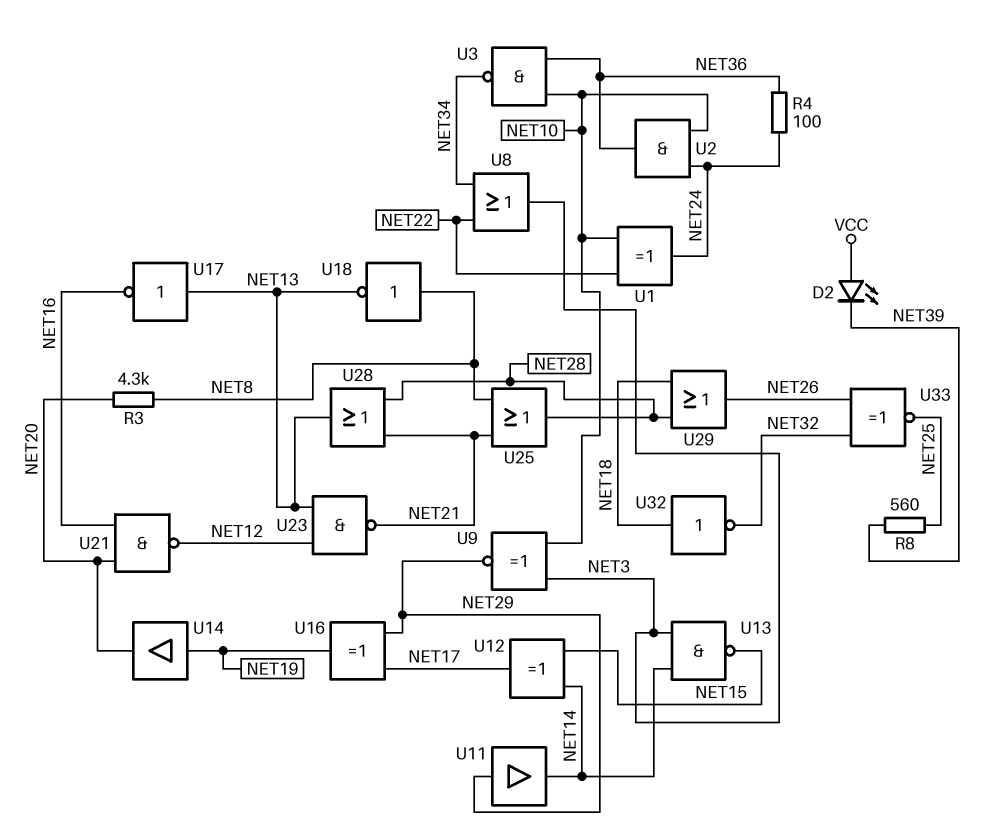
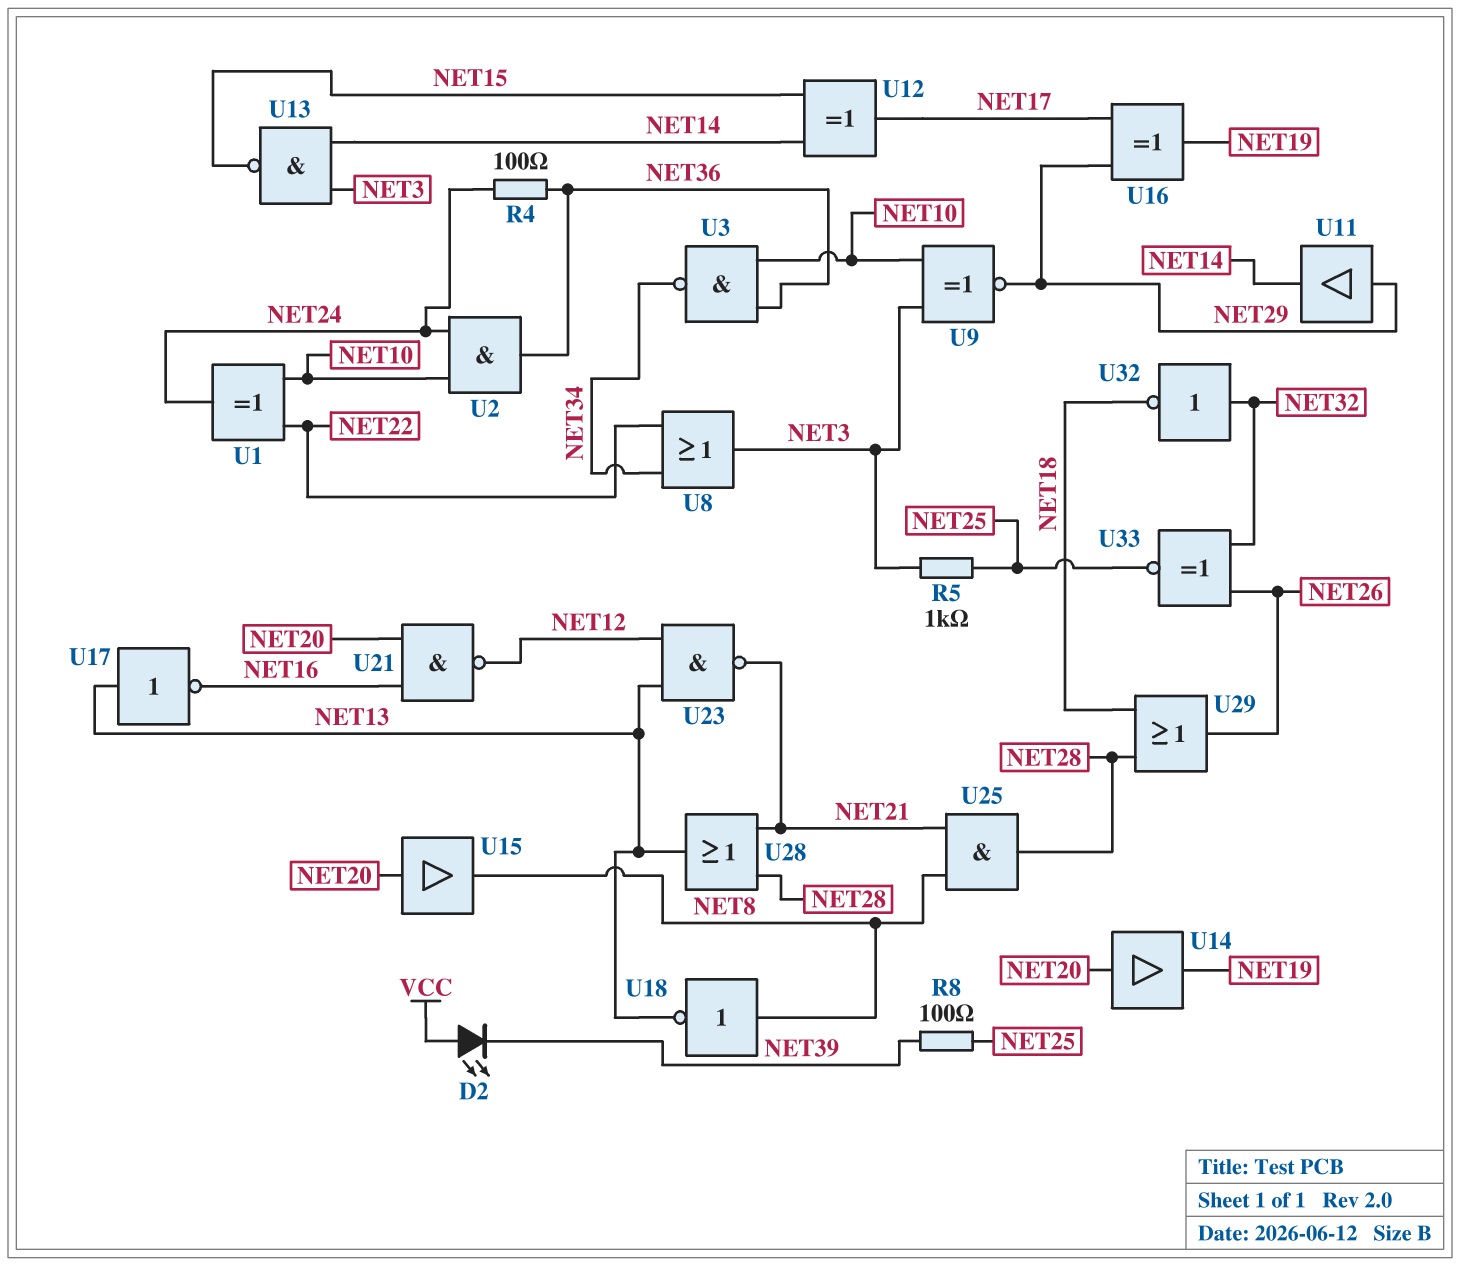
R3: 4.3k (NET8, NET20) -> none
R5: none -> 1k (NET3, NET25)
R8: 560 (NET25, NET39) -> 100 (NET25, NET39)
U14: buffer (in NET19, out NET20) -> buffer (in NET20, out NET19)
U15: none -> buffer (in NET20, out NET8)
U25: OR (in NET8, in NET21, out NET28) -> AND (in NET8, in NET21, out NET28)
U32: NOT (in NET18, out NET32) -> NOT (in NET32, out NET18)

